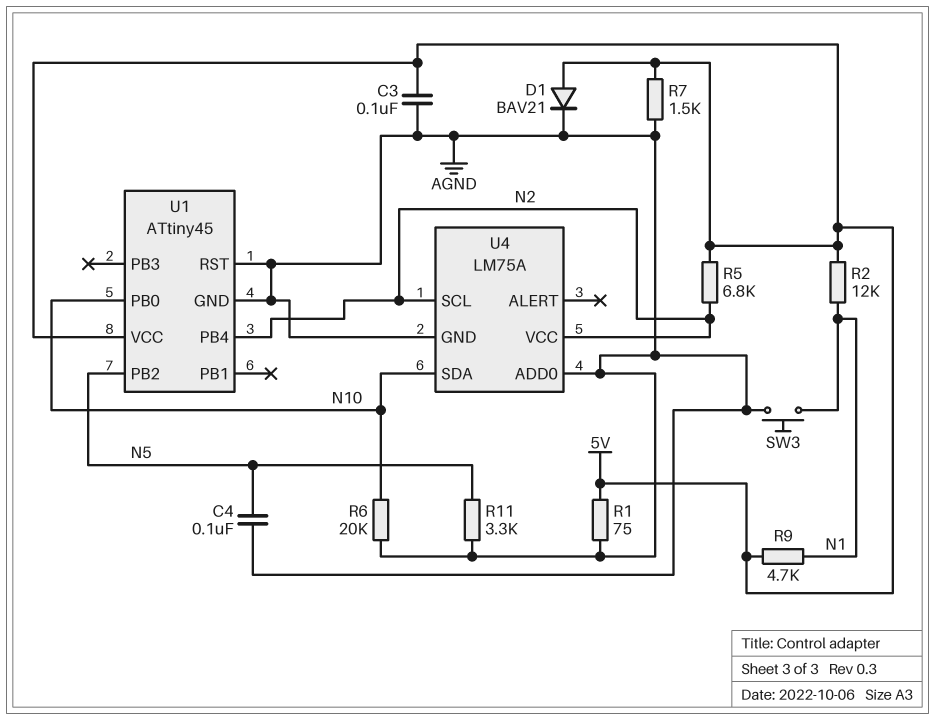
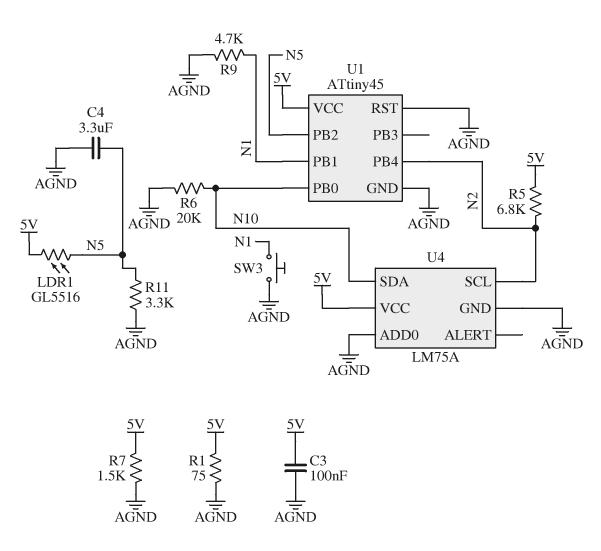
C4: 100nF (AGND, N5) -> 3.3uF (AGND, N5)
D1: diode BAV21 (A 5V, K AGND) -> none
LDR1: none -> GL5516 (5V, N5)
R2: 12k (5V, N1) -> none
R9: 4.7k (5V, N1) -> 4.7k (AGND, N1)
U1 pin PB1: none -> N1
U4 pin VCC: N2 -> 5V

